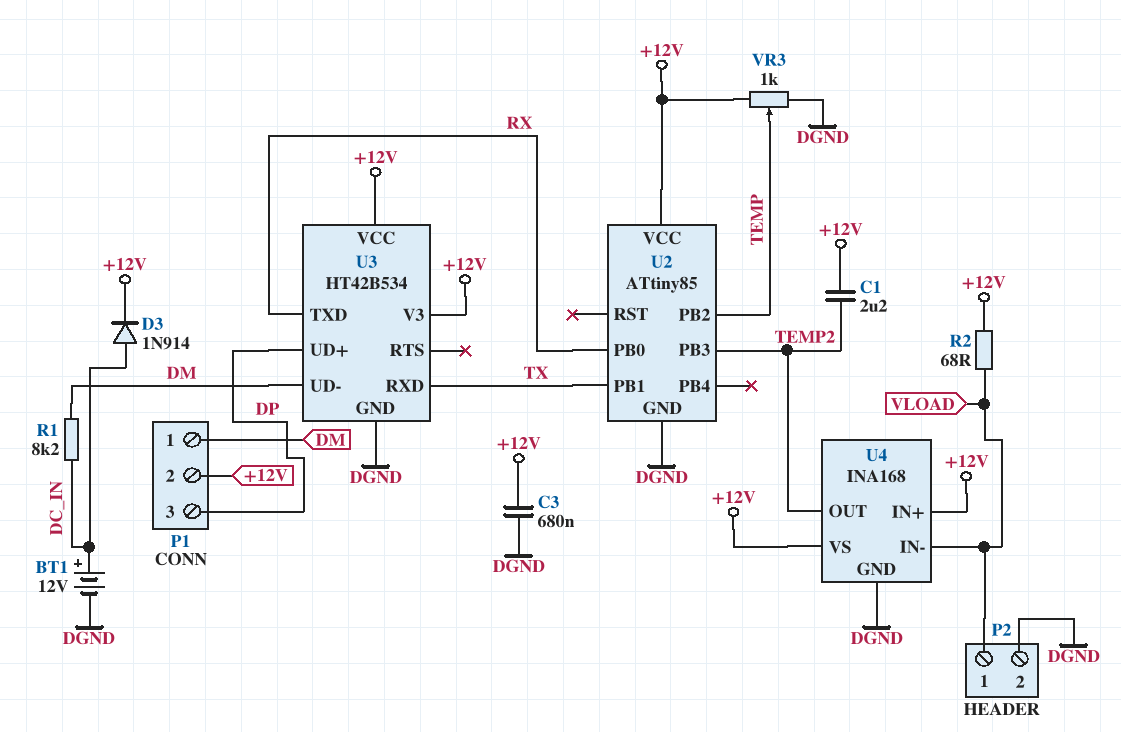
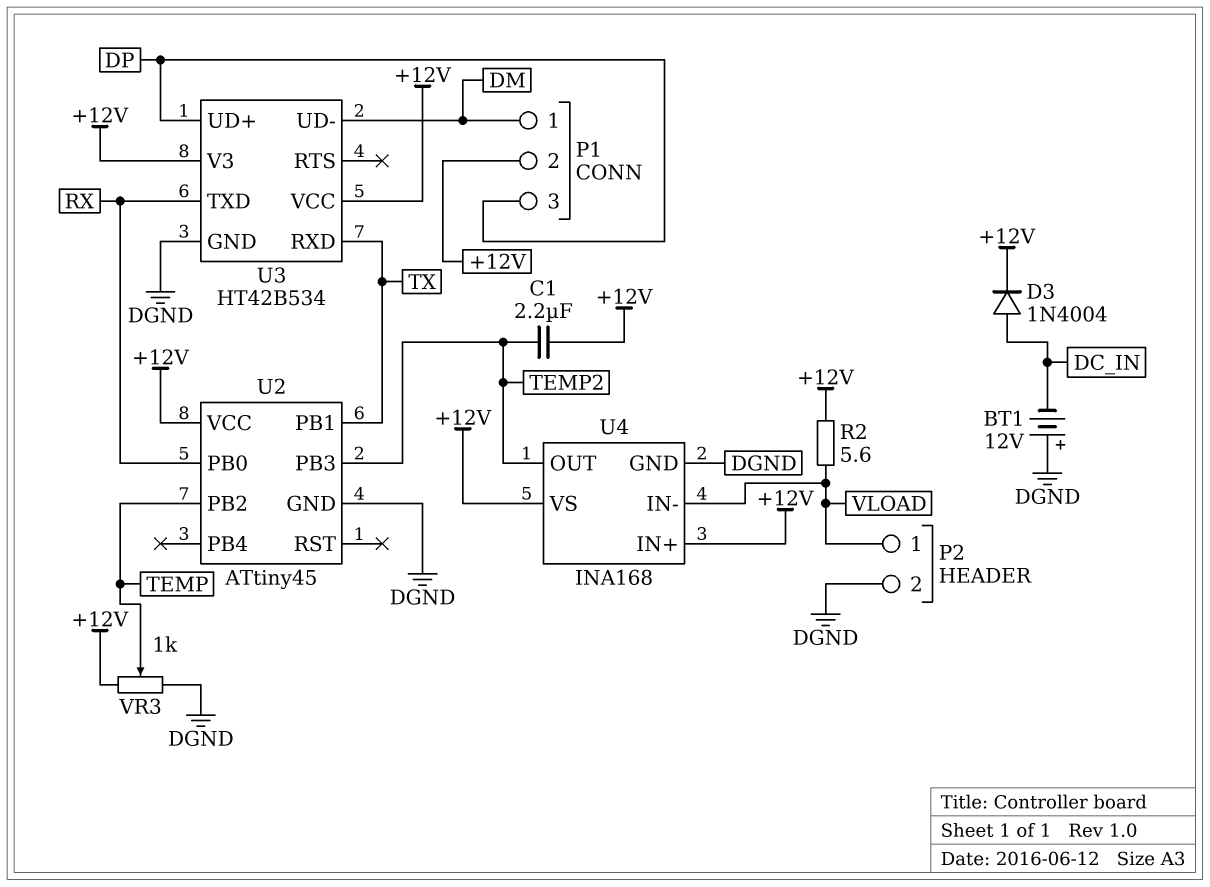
BT1: 12V (plus DC_IN, minus DGND) -> 12V (plus DGND, minus DC_IN)
C3: 680nF (+12V, DGND) -> none
D3: diode 1N914 (A DC_IN, K +12V) -> diode 1N4004 (A DC_IN, K +12V)
R1: 8.2k (DC_IN, DM) -> none
R2: 68 (+12V, VLOAD) -> 5.6 (+12V, VLOAD)
U2: ATtiny85 -> ATtiny45

